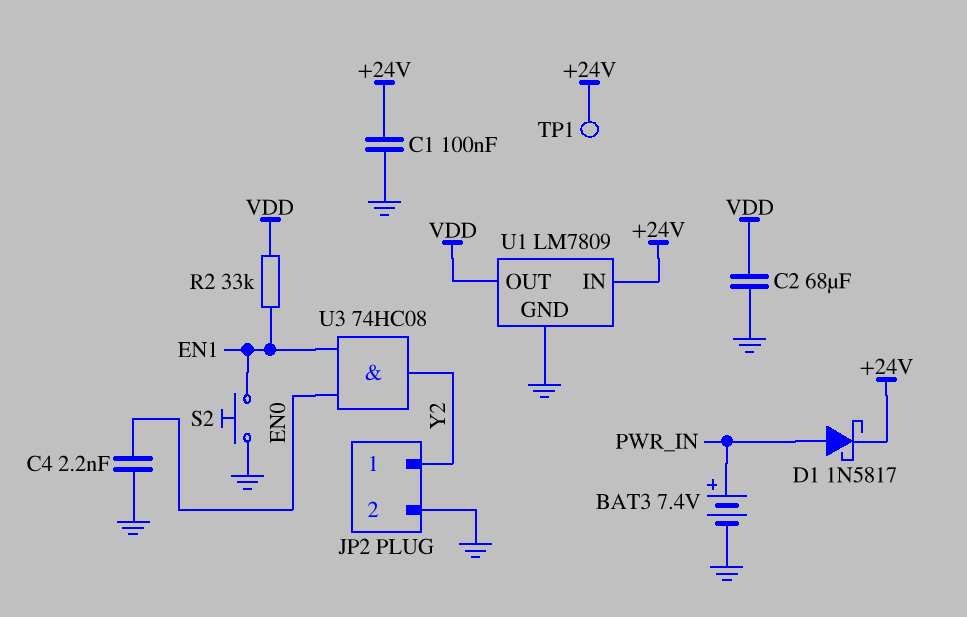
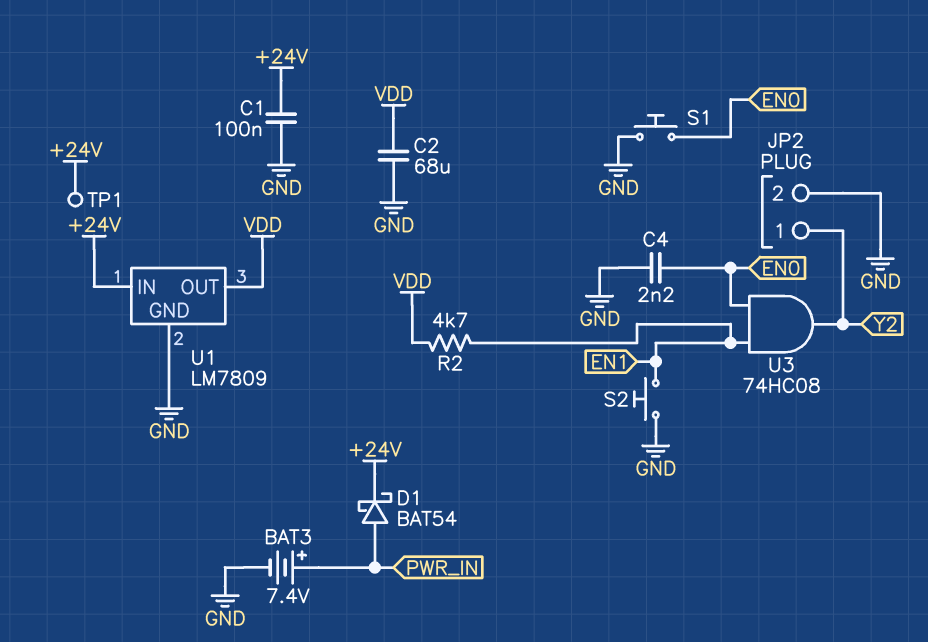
D1: schottky 1N5817 (A PWR_IN, K +24V) -> schottky BAT54 (A PWR_IN, K +24V)
R2: 33k (EN1, VDD) -> 4.7k (EN1, VDD)
S1: none -> button (EN0, GND)

